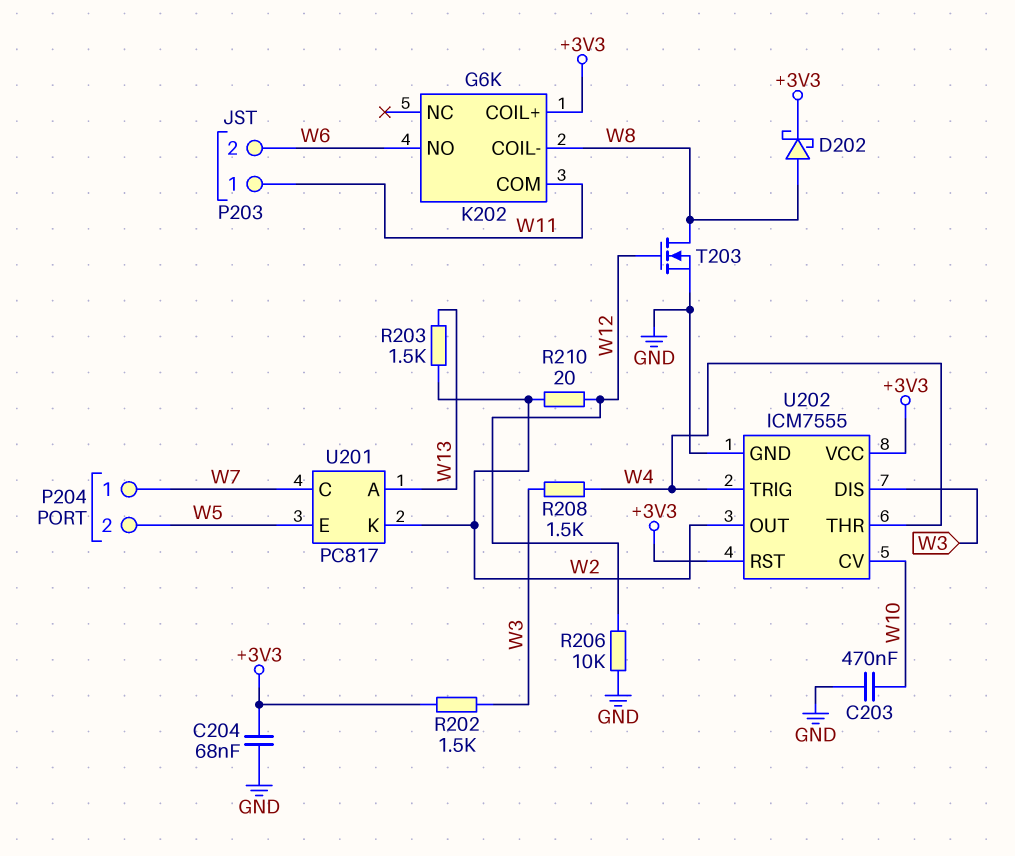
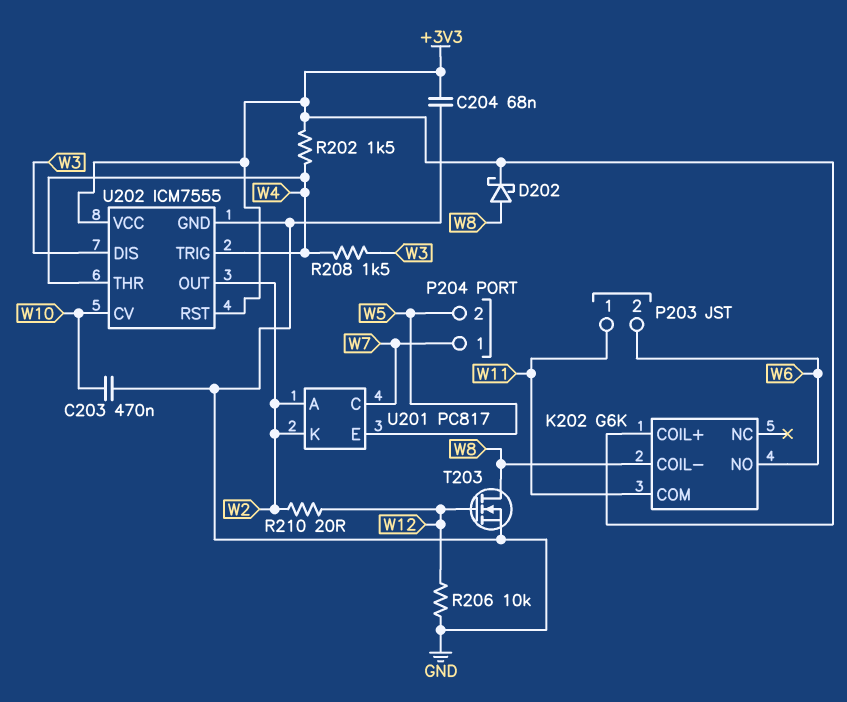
R202: 1.5k (+3V3, W3) -> 1.5k (+3V3, W4)
R203: 1.5k (W2, W13) -> none
U201 pin A: W13 -> W2

